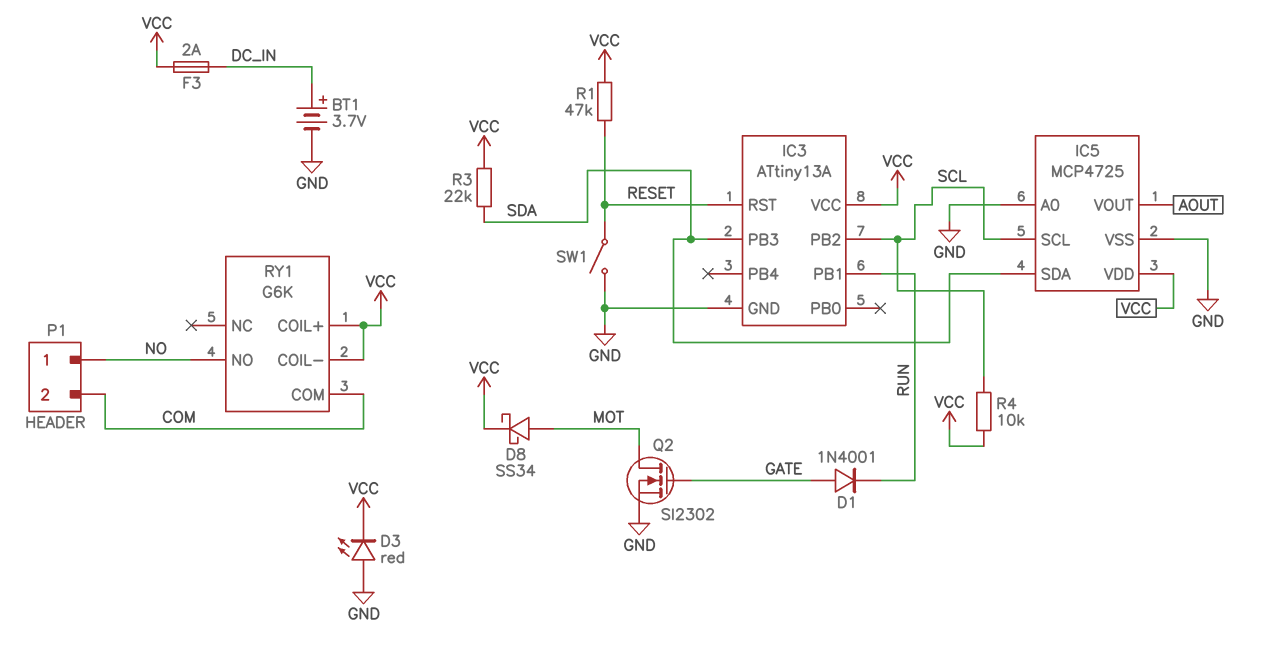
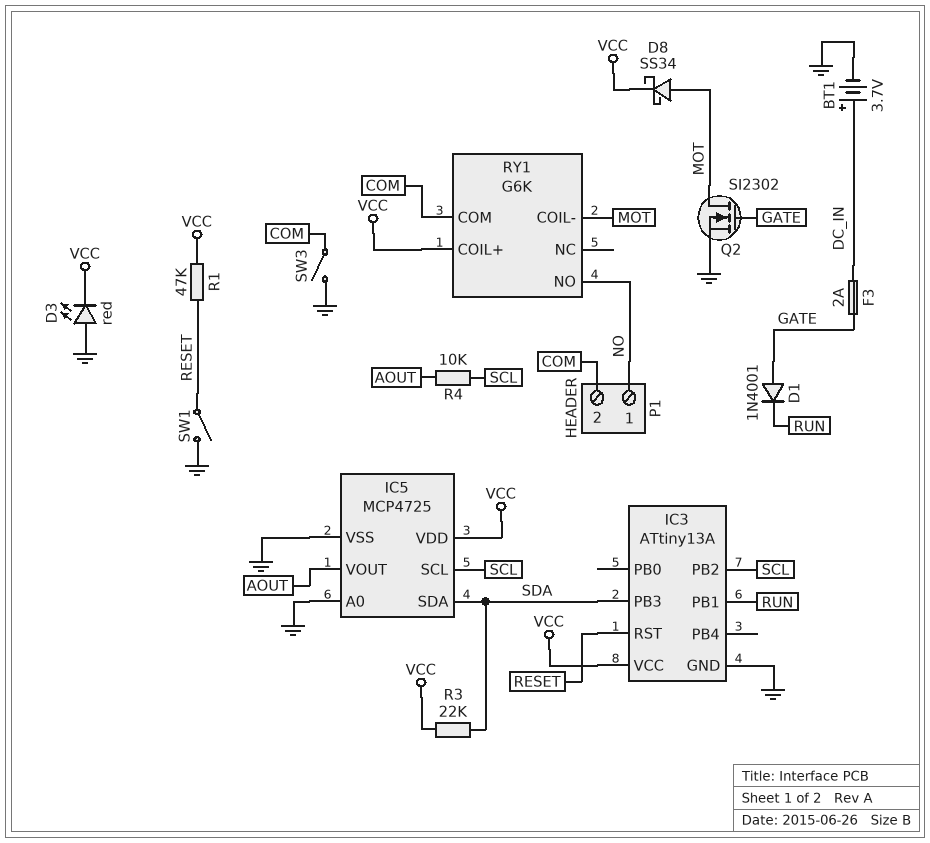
F3: 2A (DC_IN, VCC) -> 2A (DC_IN, GATE)
R4: 10k (SCL, VCC) -> 10k (AOUT, SCL)
RY1 pin COIL-: VCC -> MOT
SW3: none -> switch (COM, GND)

